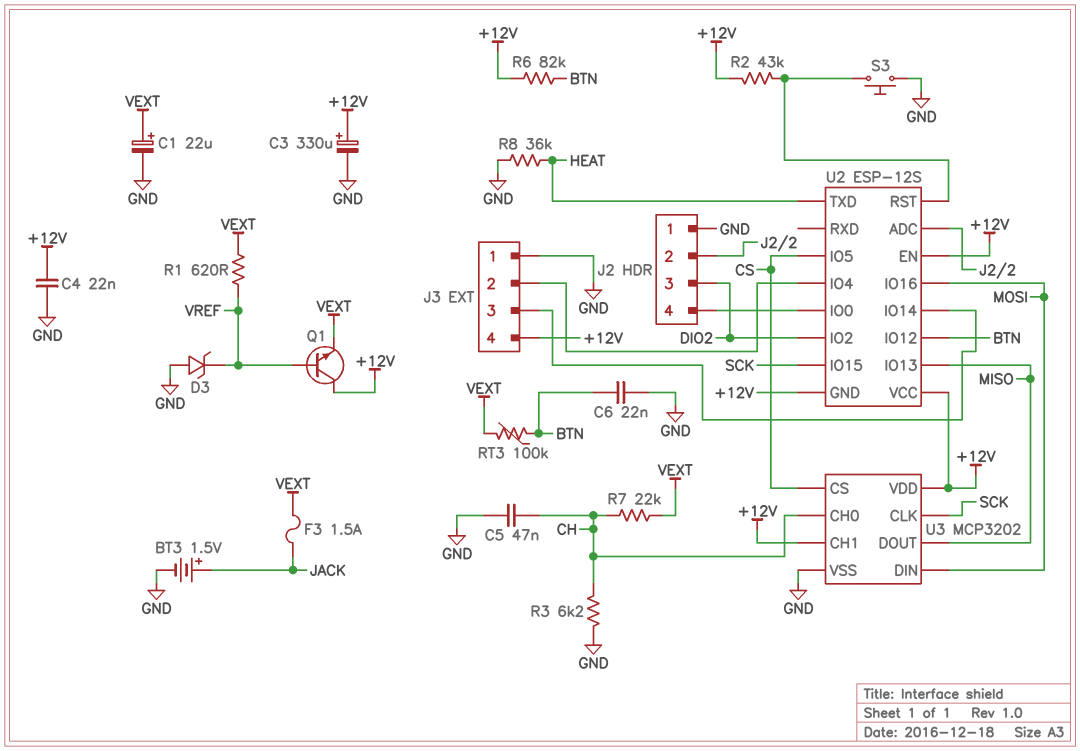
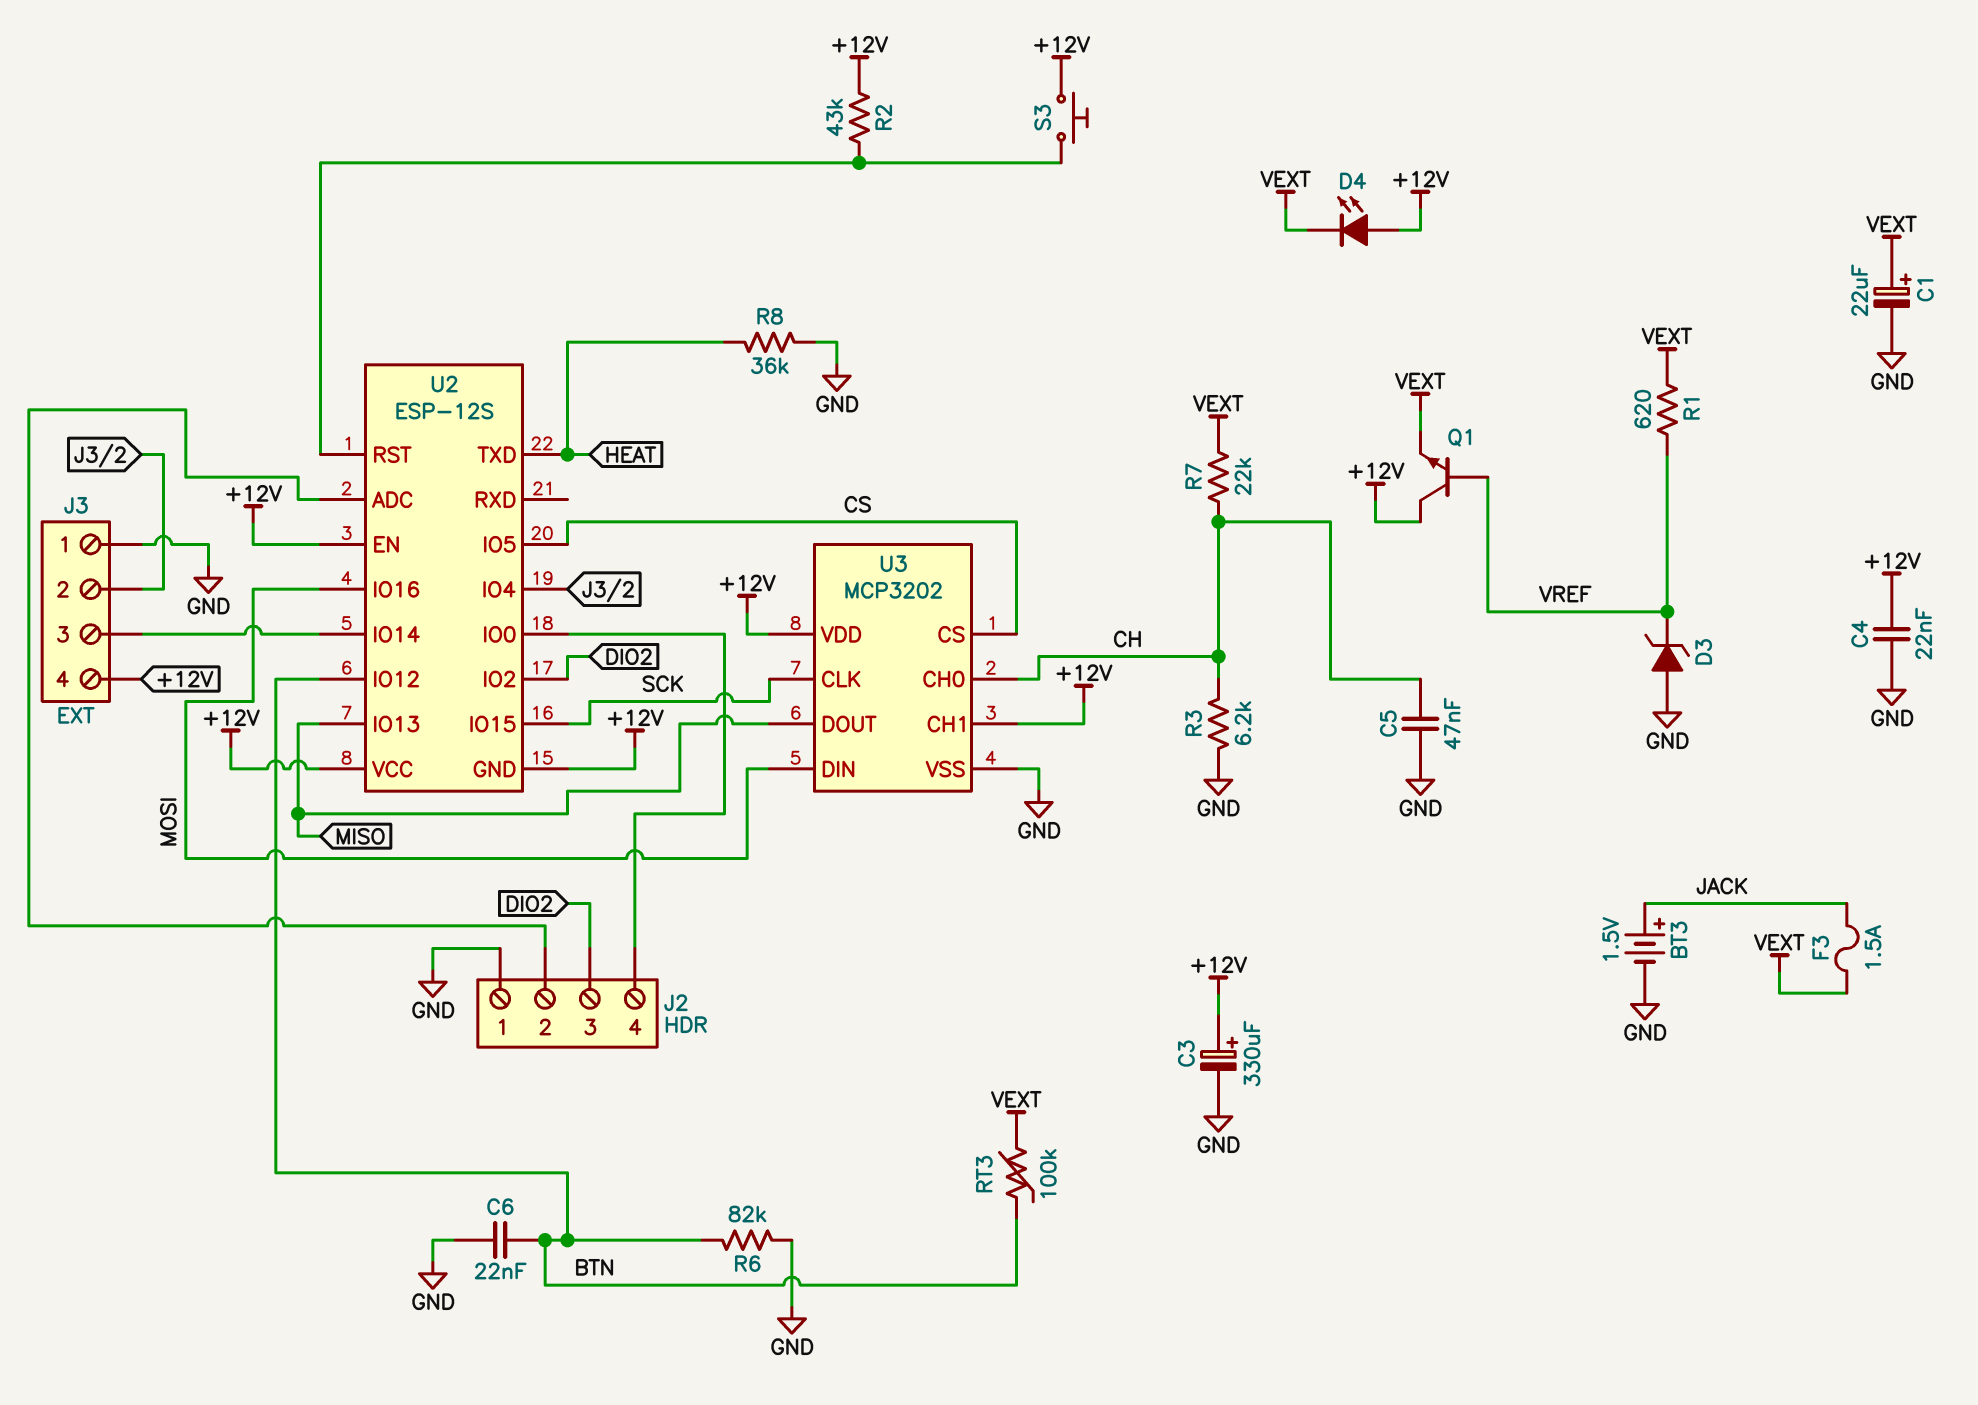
D4: none -> LED (A +12V, K VEXT)
R6: 82k (+12V, BTN) -> 82k (BTN, GND)
S3: button (GND, U2/RST) -> button (+12V, U2/RST)

